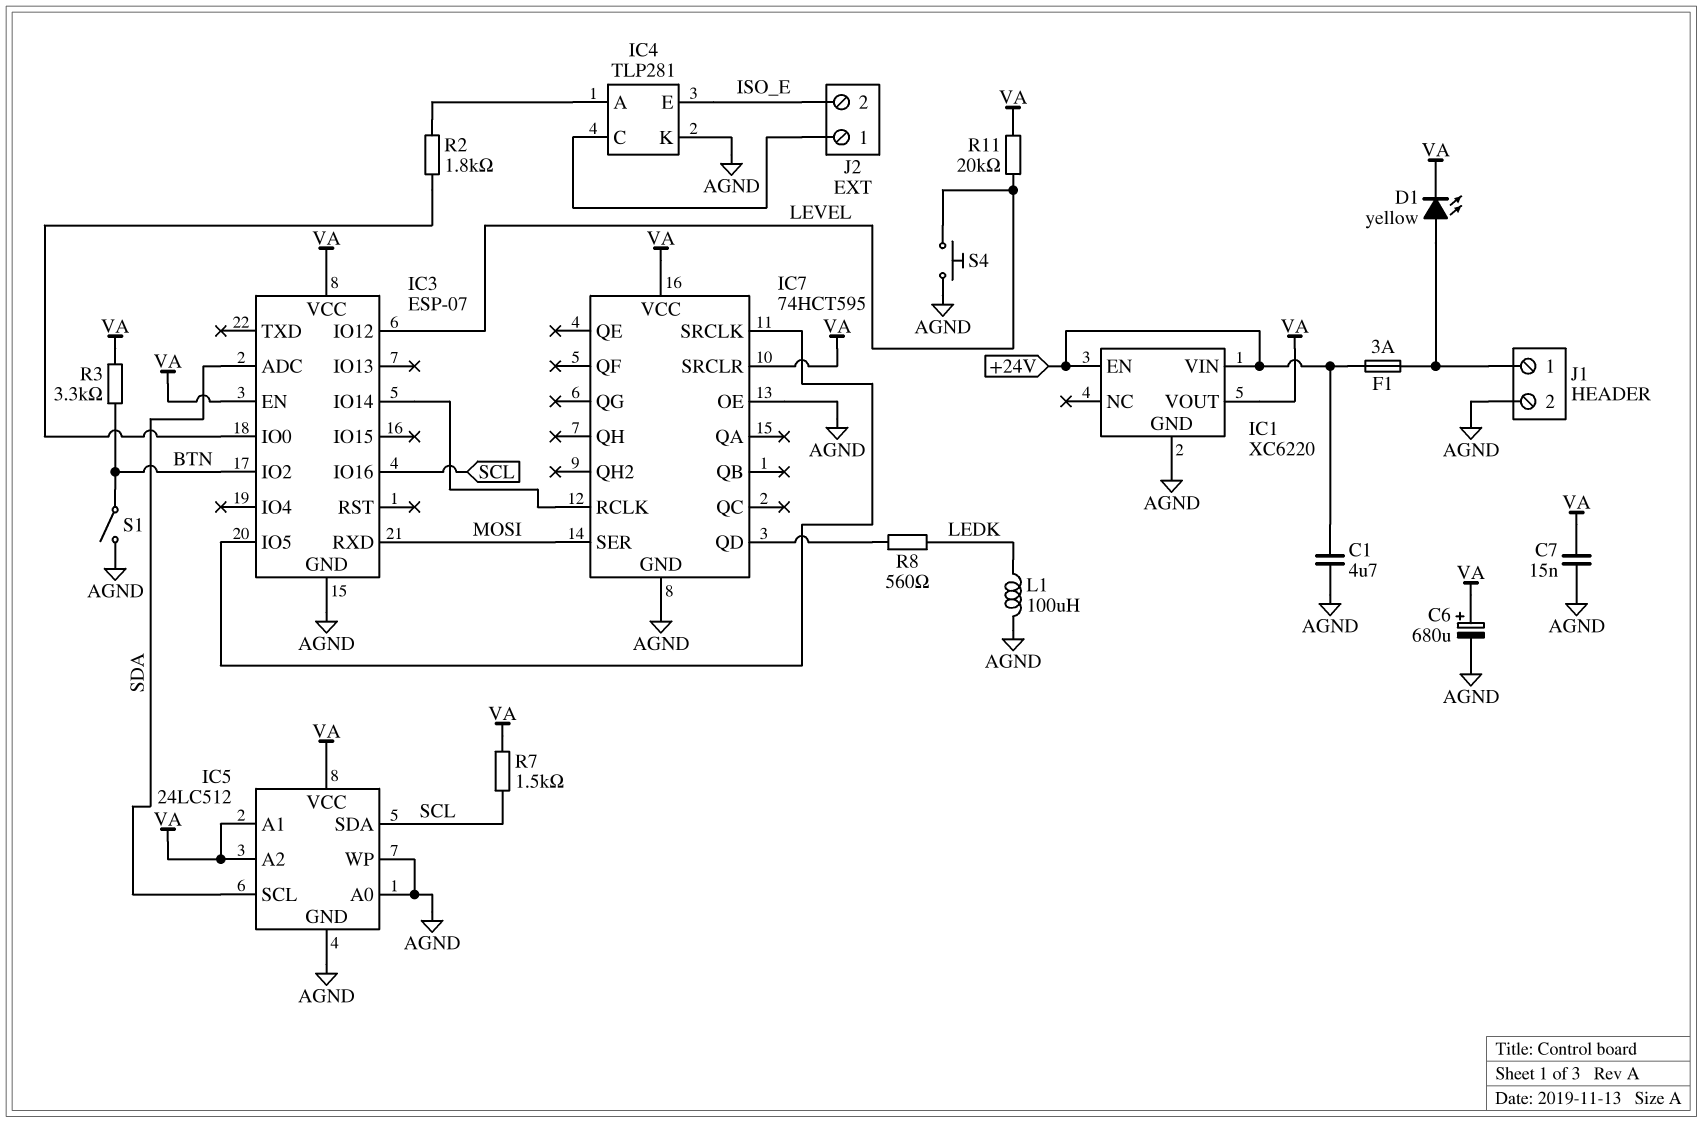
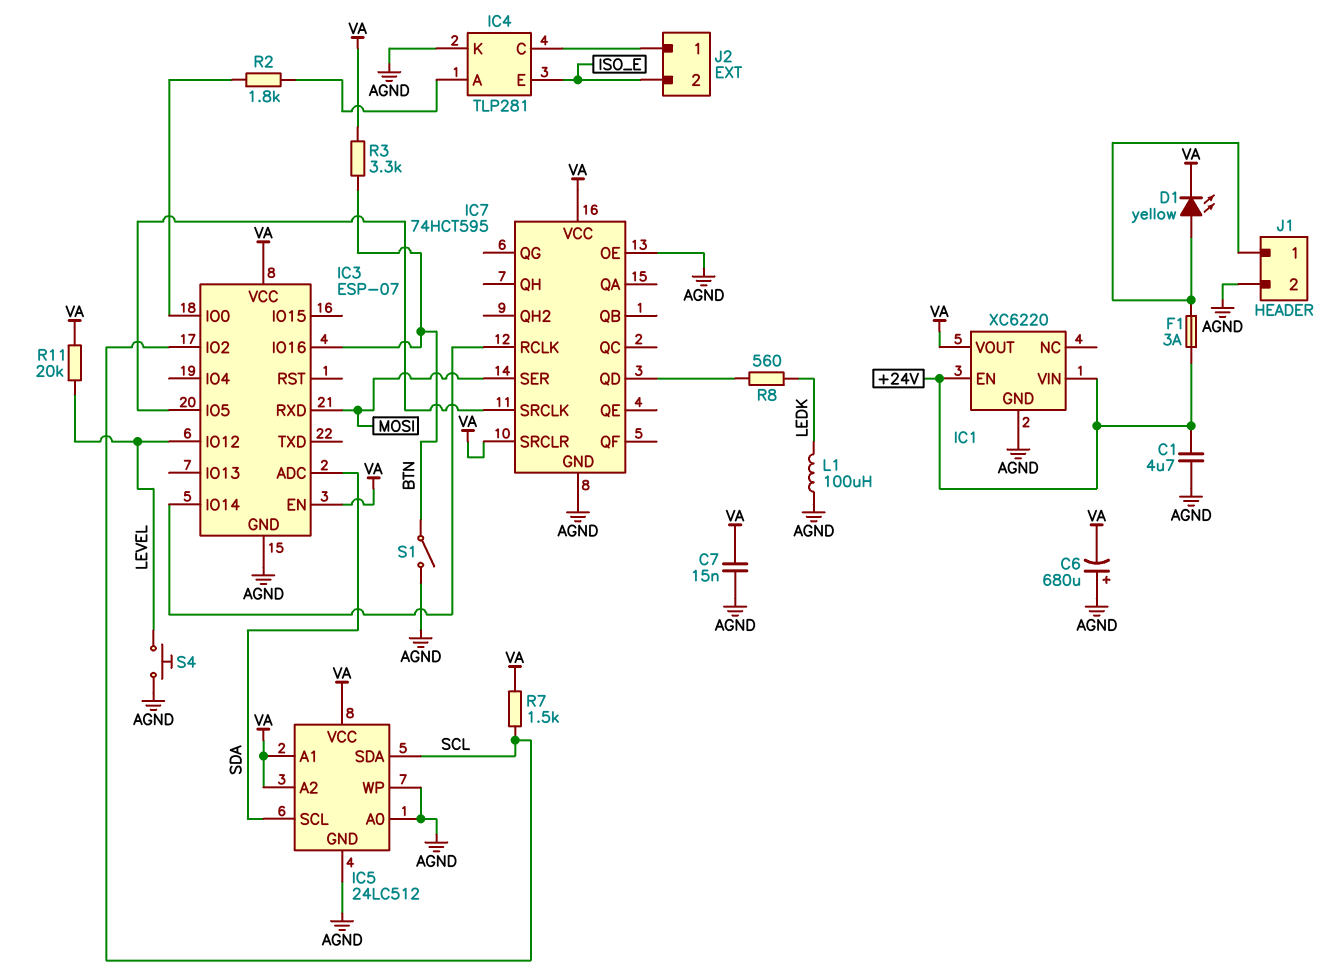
C6: 680uF (plus VA, minus AGND) -> 680uF (plus AGND, minus VA)
IC3 pin IO2: BTN -> SCL
IC3 pin IO16: SCL -> BTN

